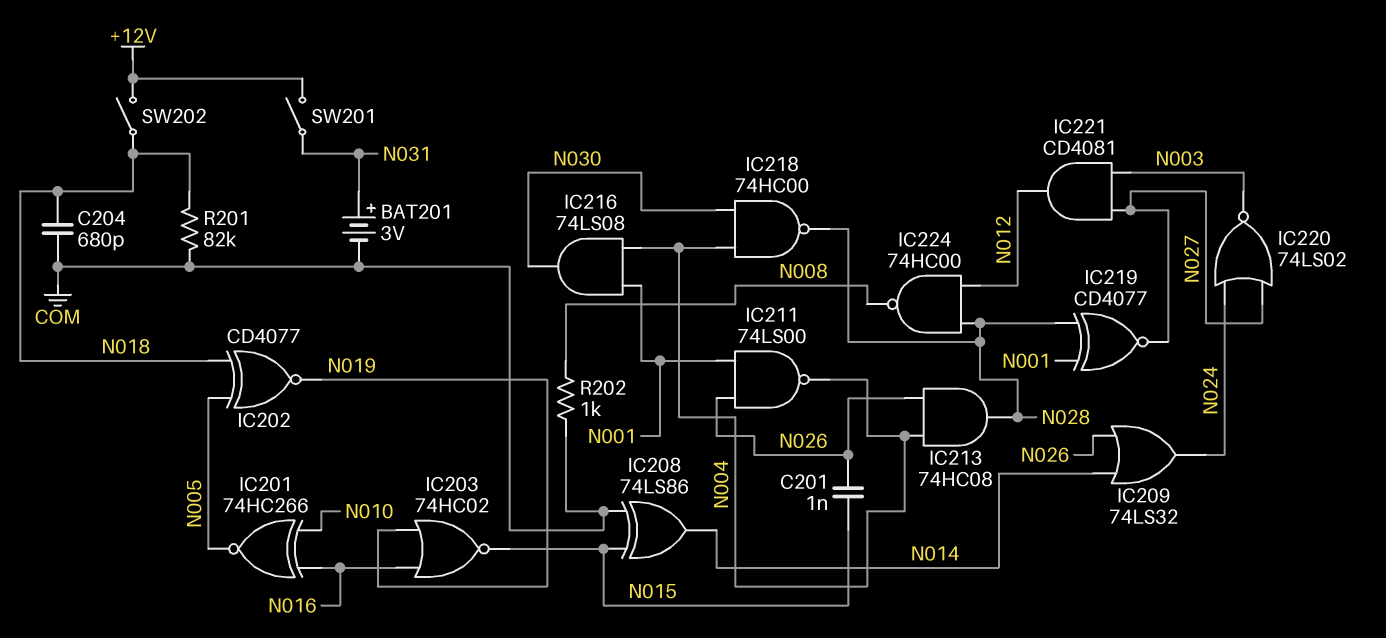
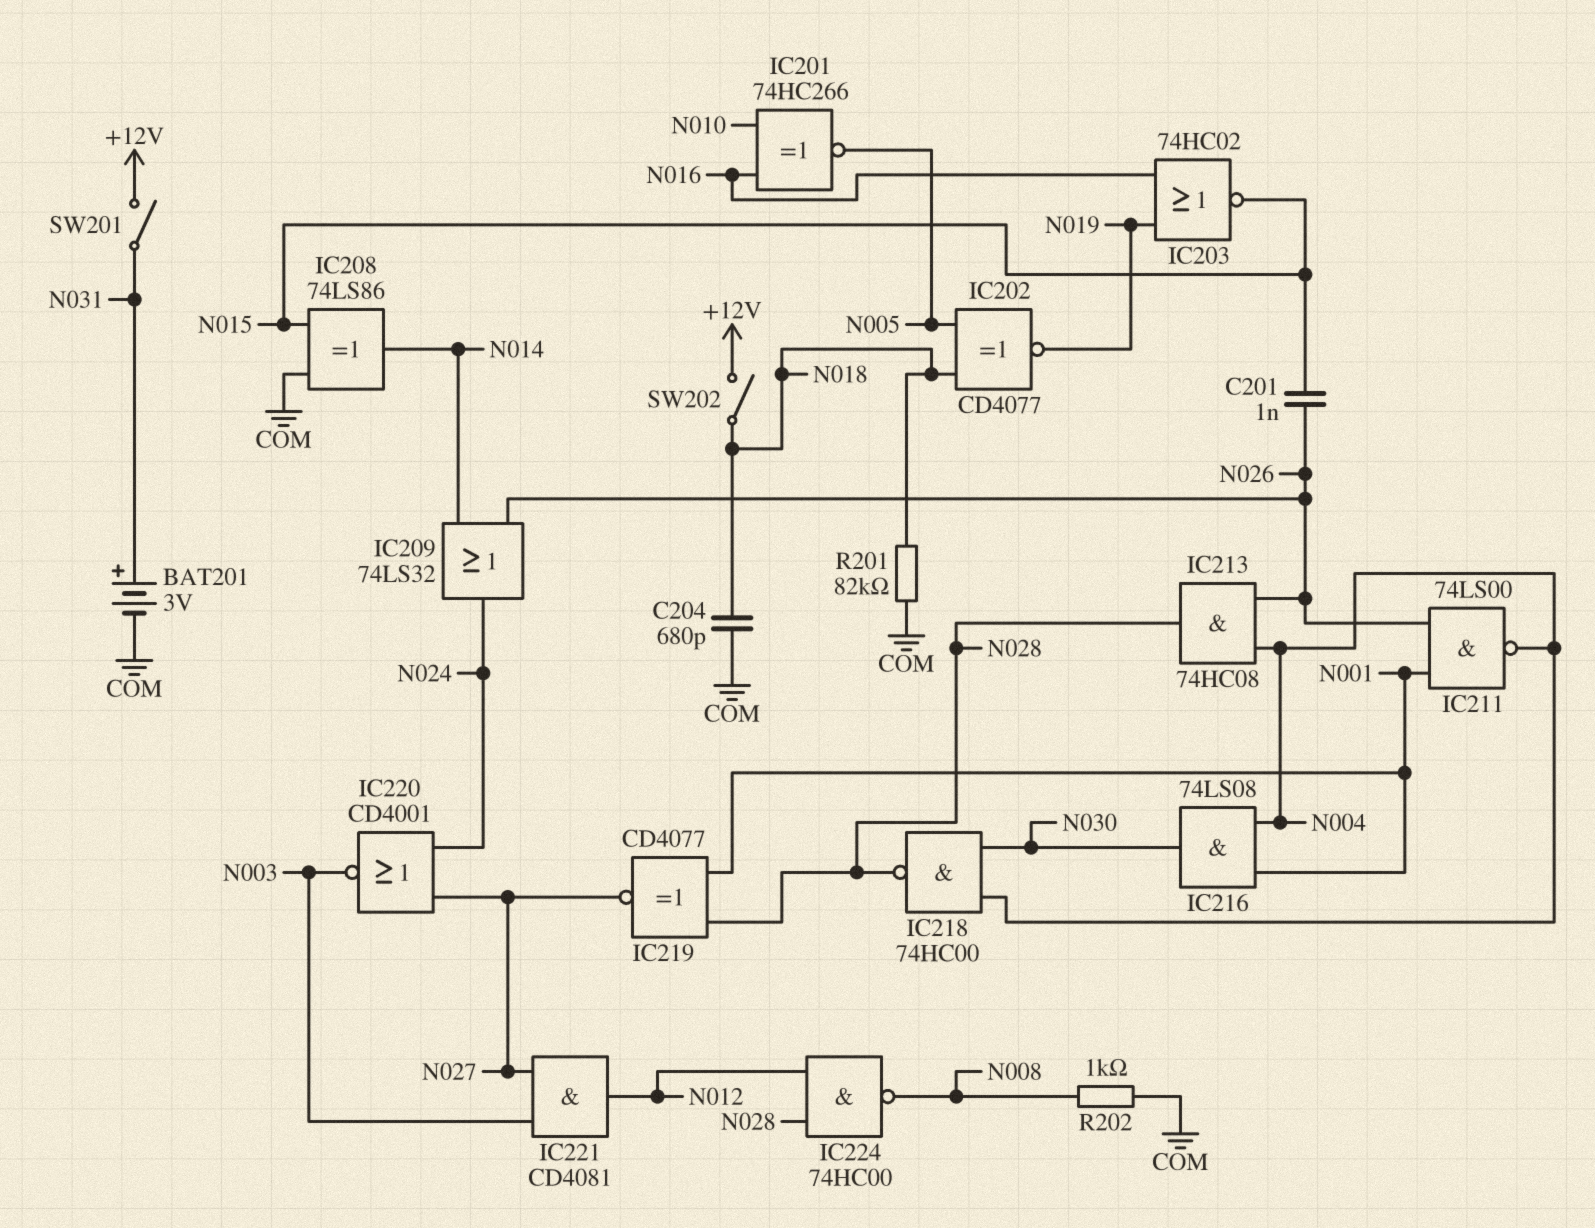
IC220: NOR 74LS02 (in N024, in N027, out N003) -> NOR CD4001 (in N024, in N027, out N003)

